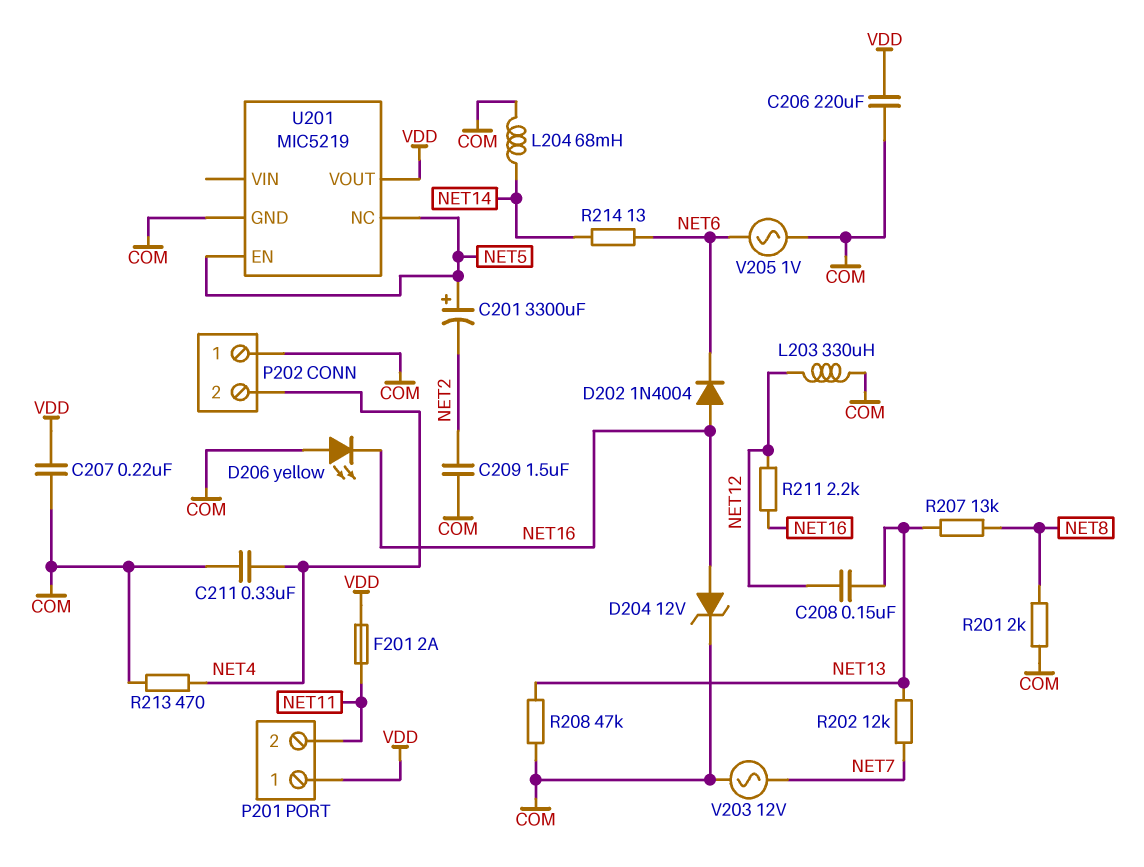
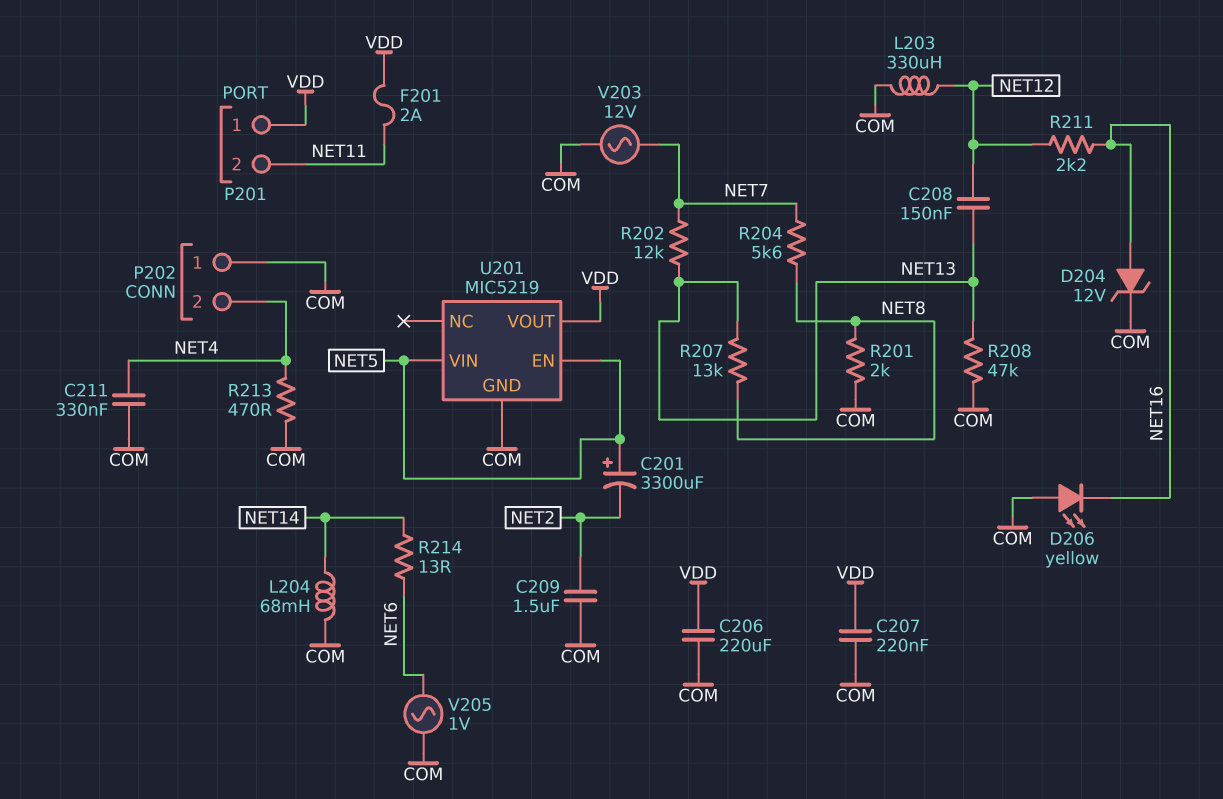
D202: diode 1N4004 (A NET16, K NET6) -> none
R204: none -> 5.6k (NET7, NET8)
U201 pin NC: NET5 -> none
U201 pin VIN: none -> NET5

